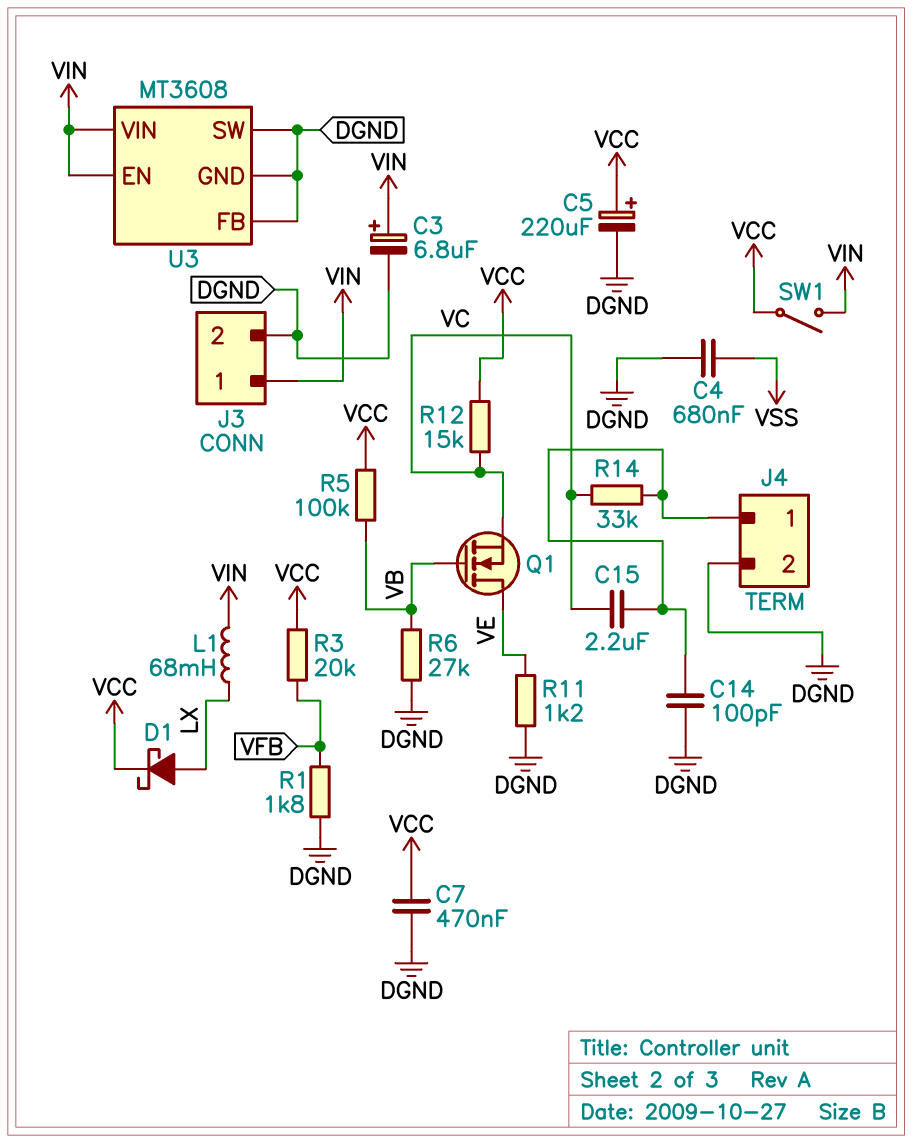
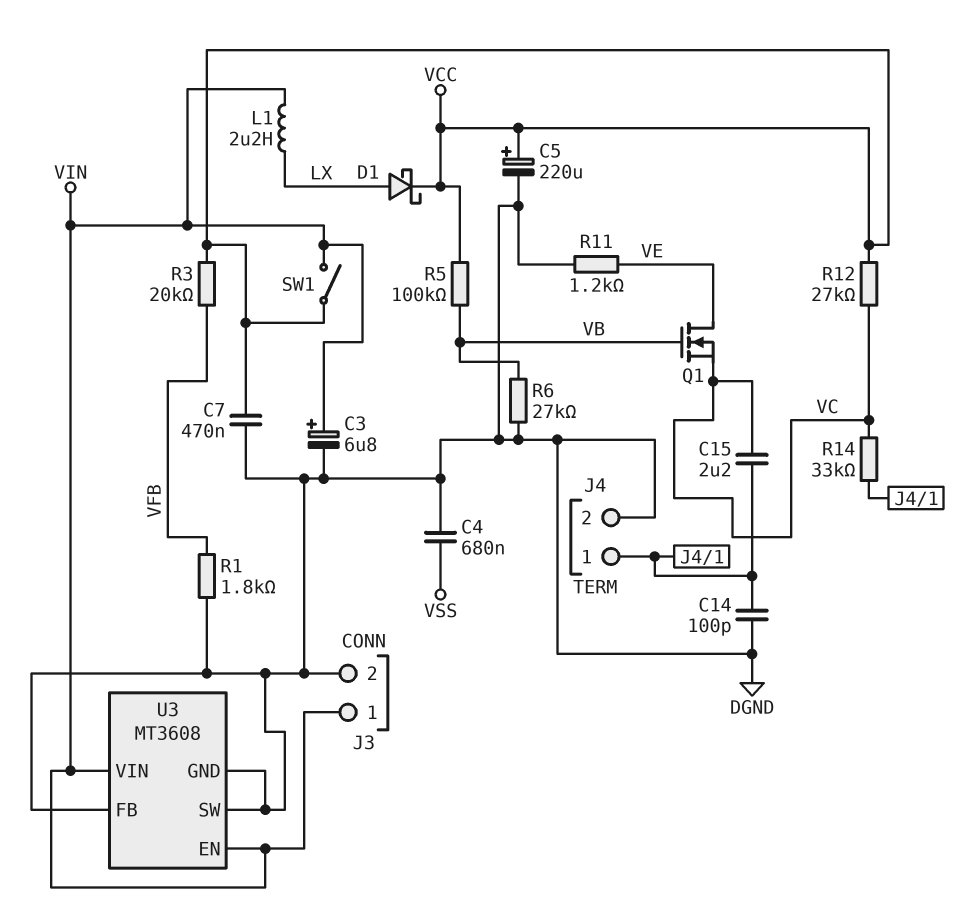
L1: 68mH (LX, VIN) -> 2.2uH (LX, VIN)
R12: 15k (VC, VCC) -> 27k (VC, VCC)

